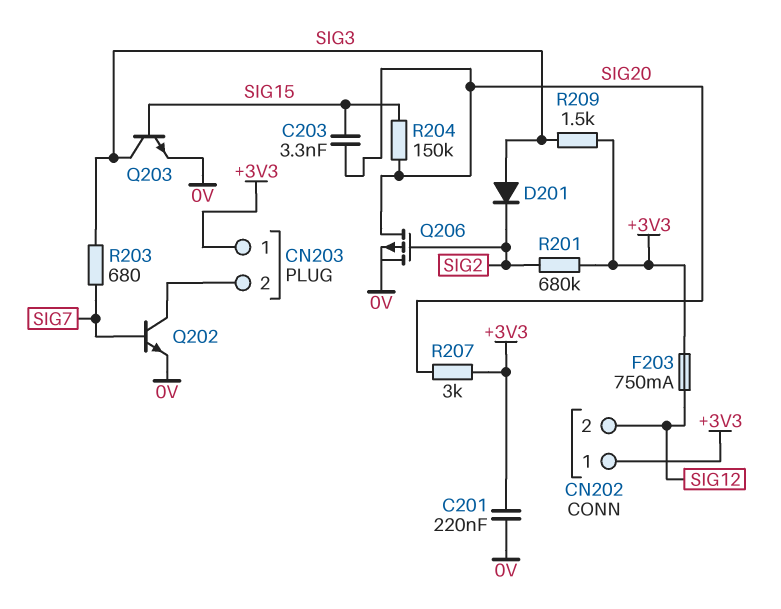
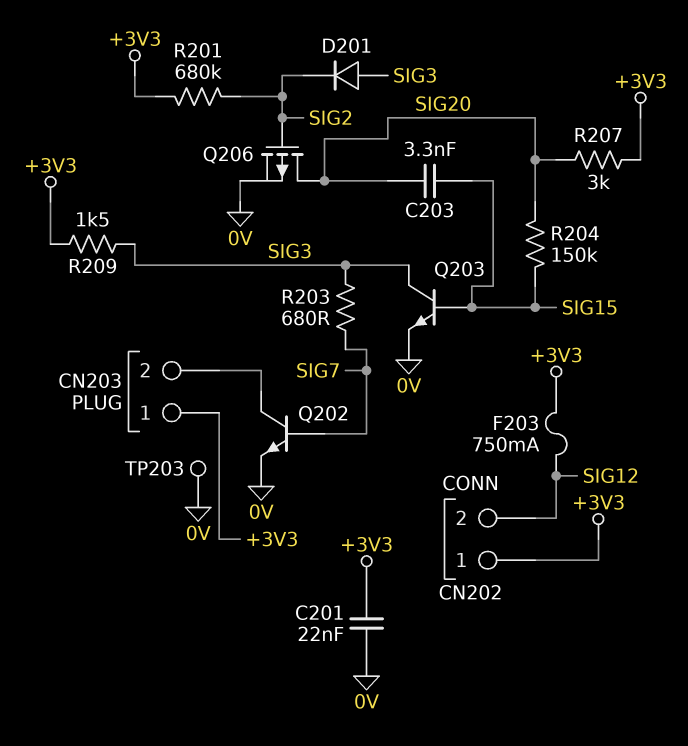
C201: 220nF (+3V3, 0V) -> 22nF (+3V3, 0V)
TP203: none -> test point (0V)

